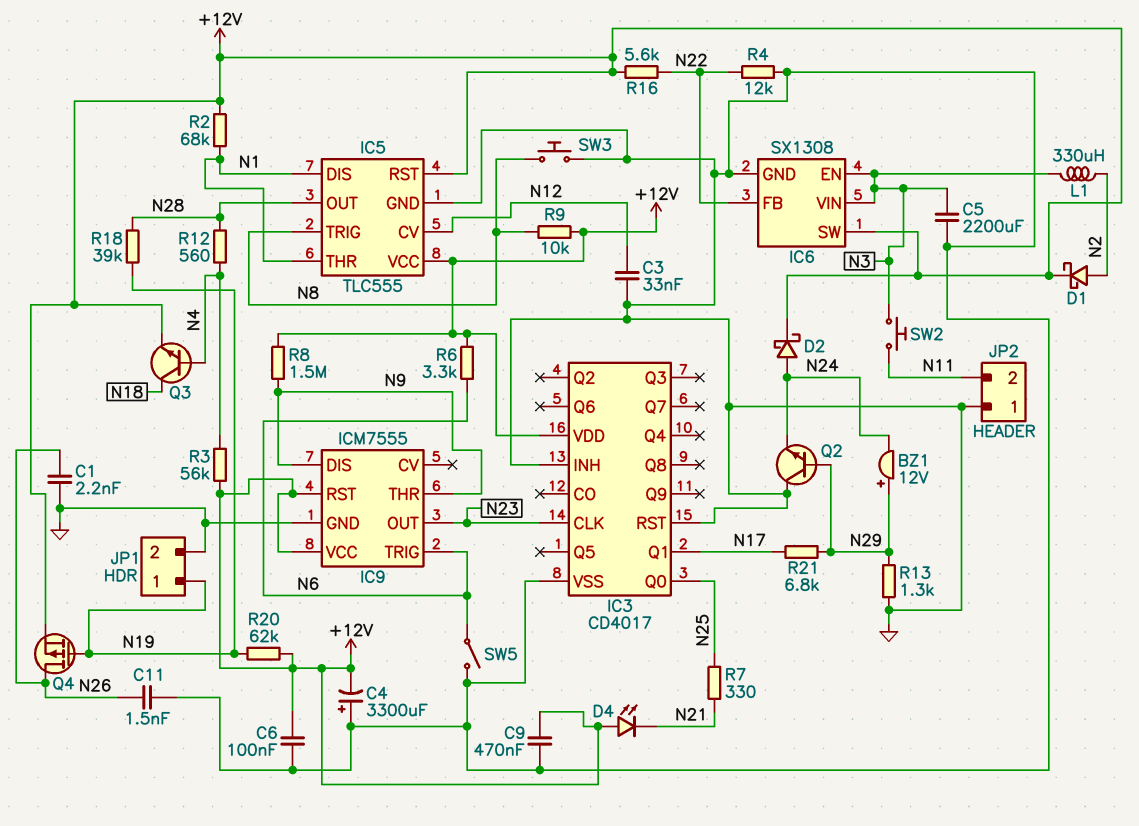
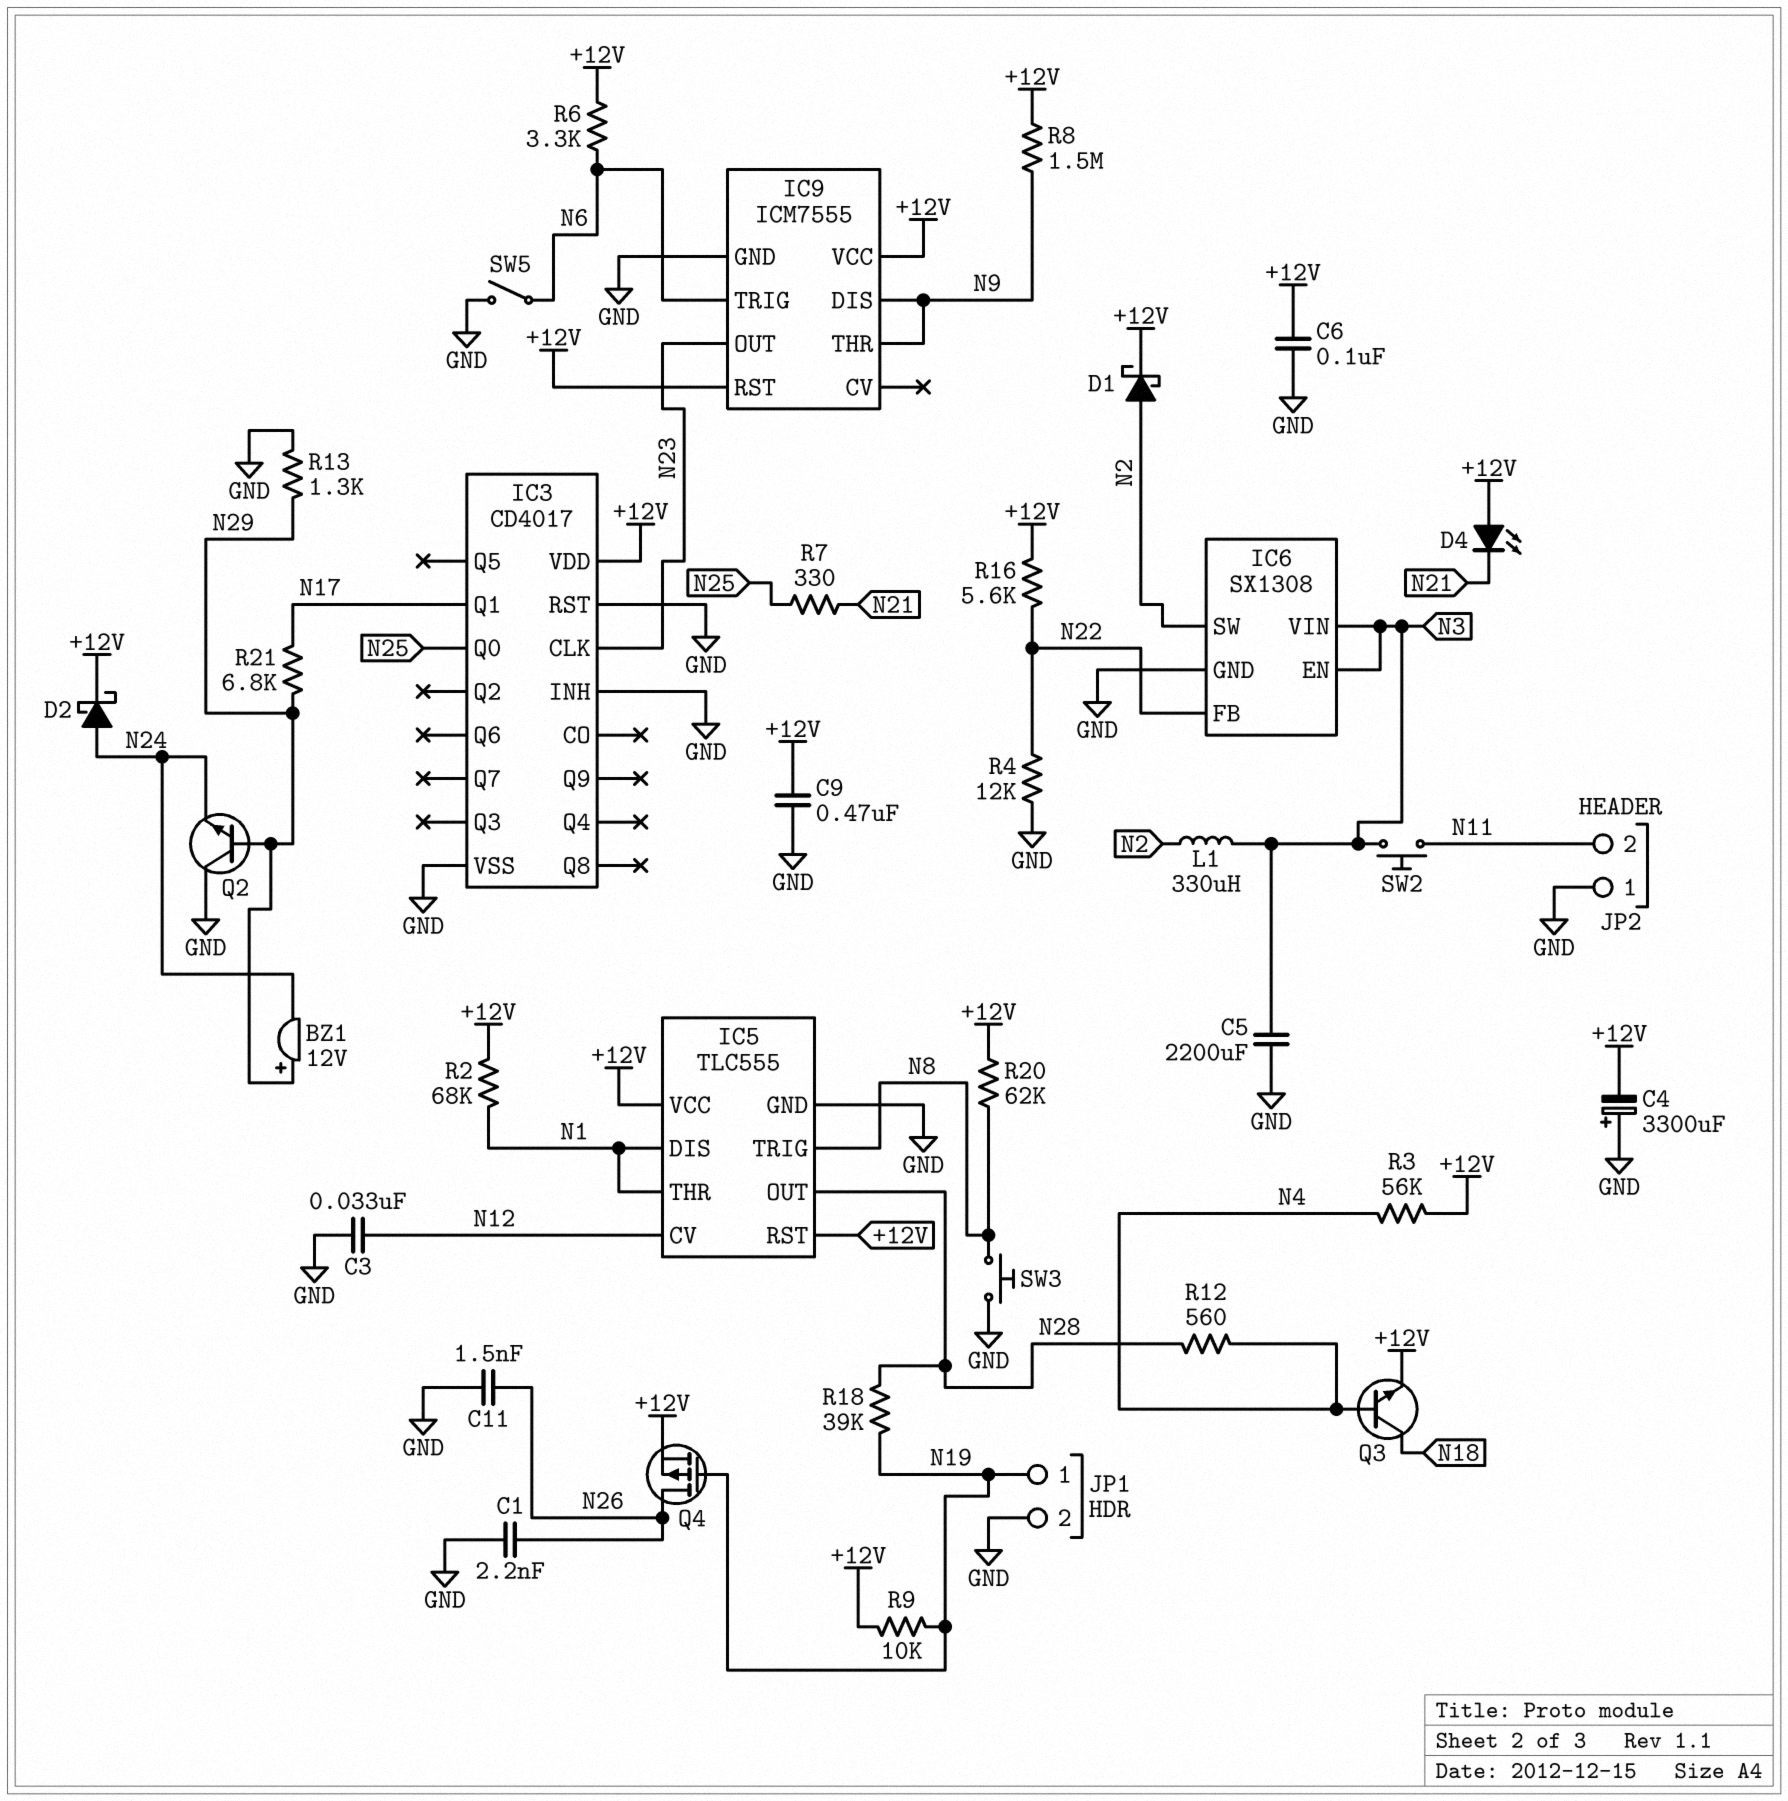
IC6 pin SW: +12V -> N2
R9: 10k (+12V, N8) -> 10k (+12V, N19)
R20: 62k (+12V, N19) -> 62k (+12V, N8)

